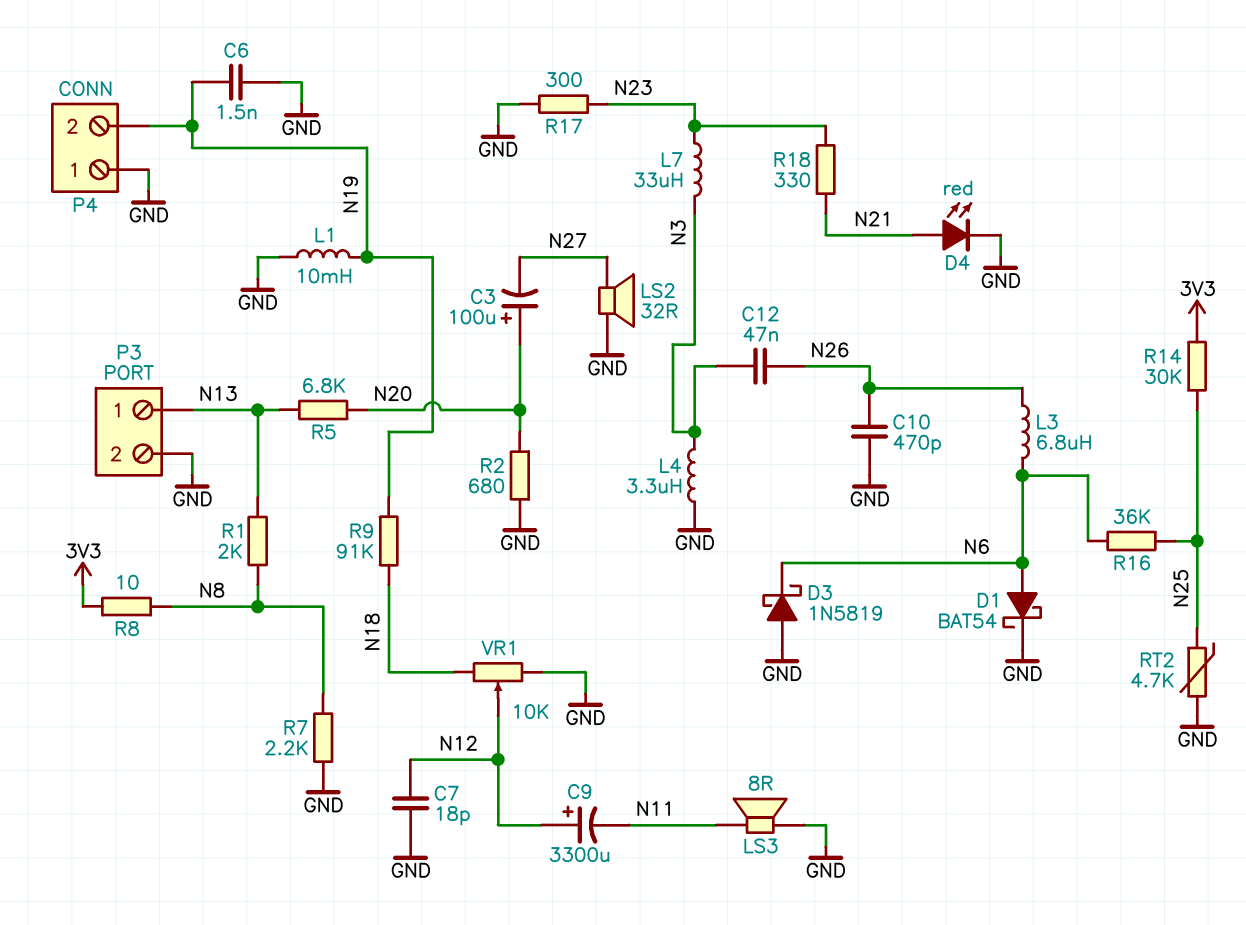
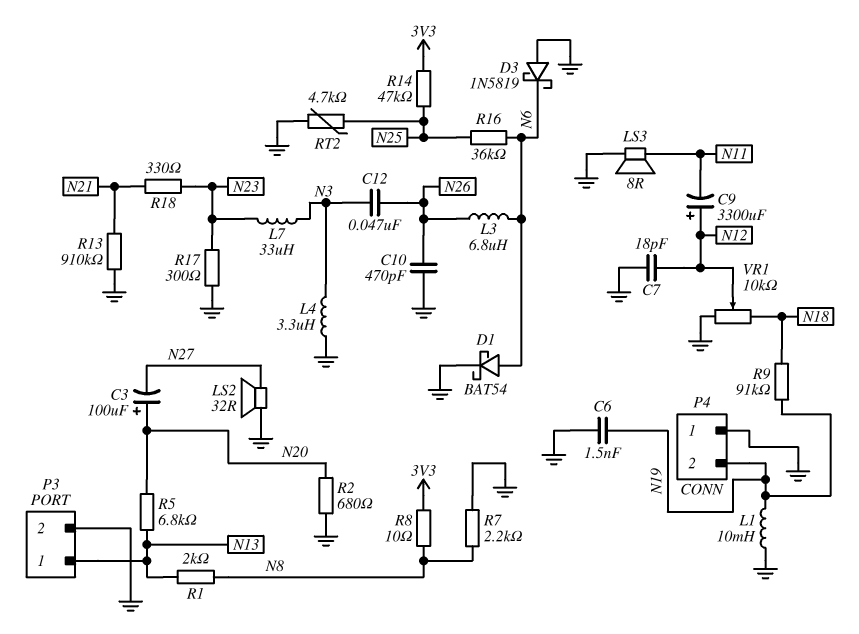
D4: LED red (A N21, K GND) -> none
R13: none -> 910k (GND, N21)
R14: 30k (3V3, N25) -> 47k (3V3, N25)

